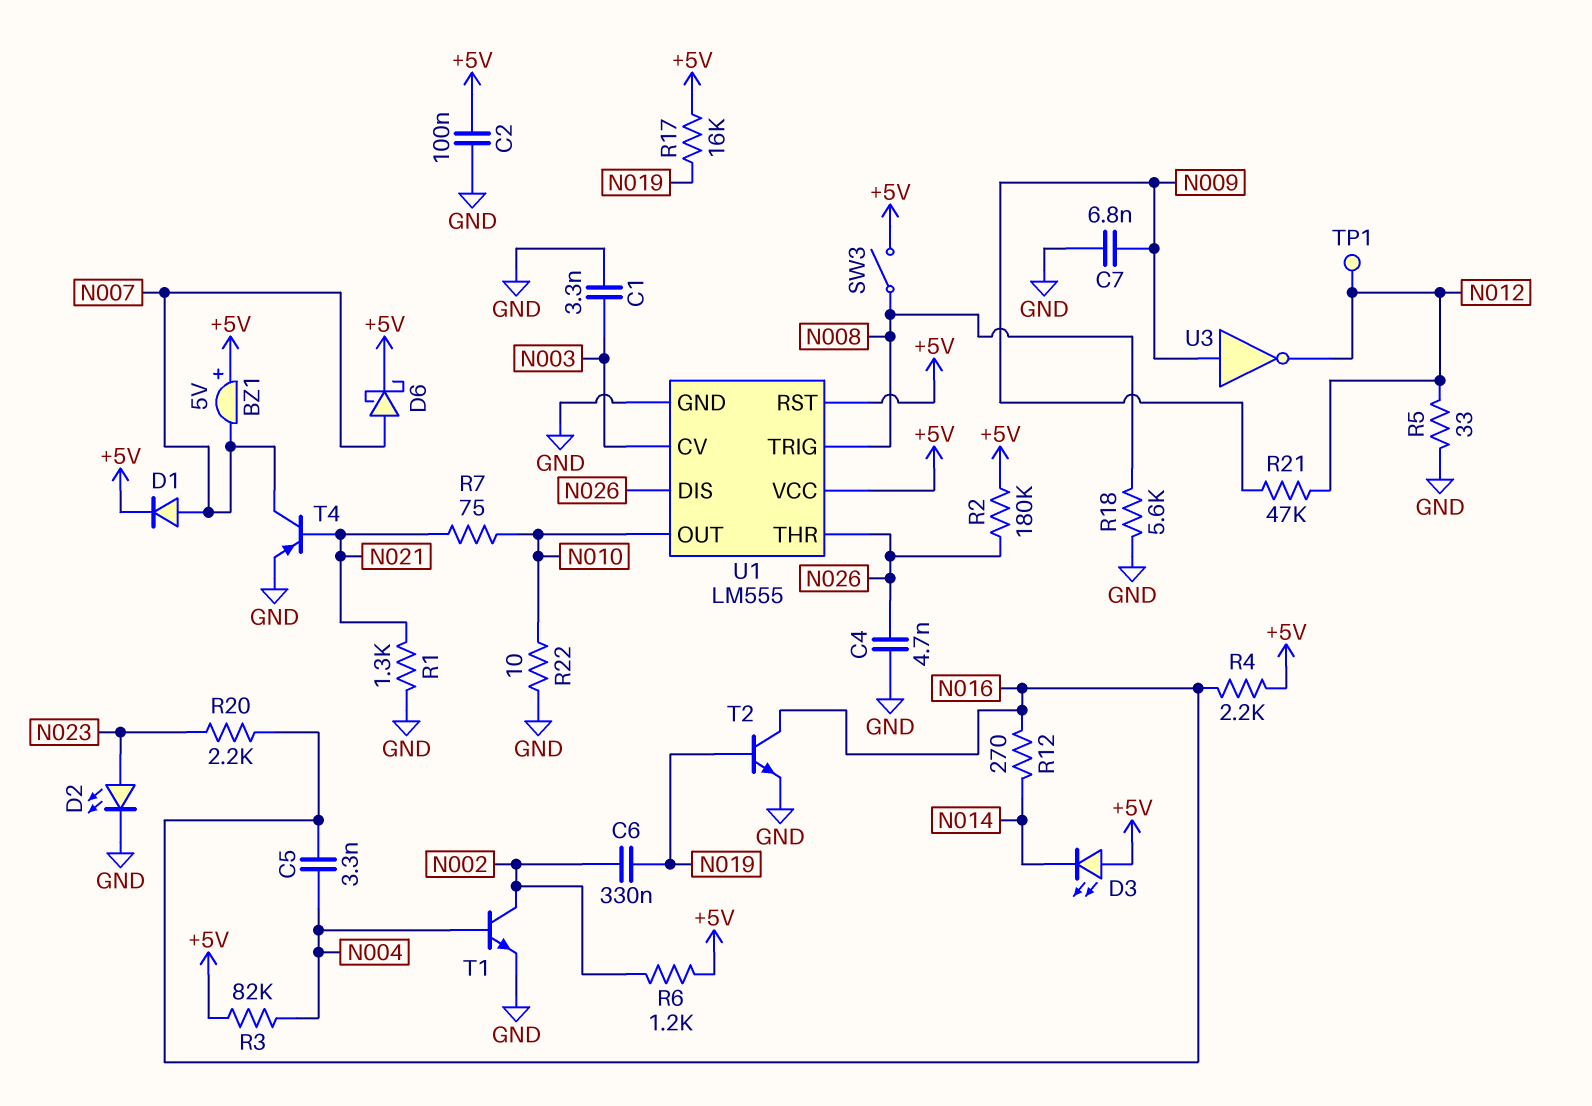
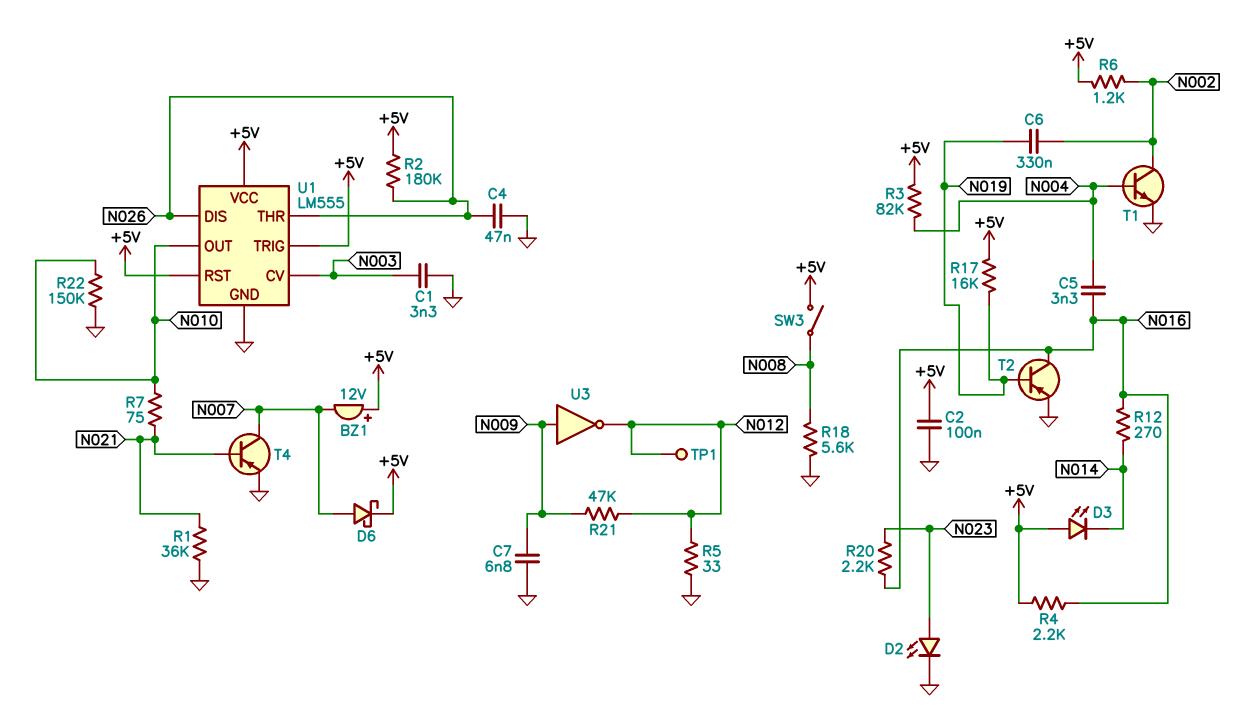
BZ1: buzzer 5V (plus +5V, minus N007) -> buzzer 12V (plus +5V, minus N007)
C4: 4.7nF (GND, N026) -> 47nF (GND, N026)
D1: diode (A N007, K +5V) -> none
R1: 1.3k (GND, N021) -> 36k (GND, N021)
R22: 10 (GND, N010) -> 150k (GND, N010)
T2: NPN (B N019, C N016, E GND) -> PNP (B N019, C N016, E GND)
U1 pin TRIG: N008 -> +5V

